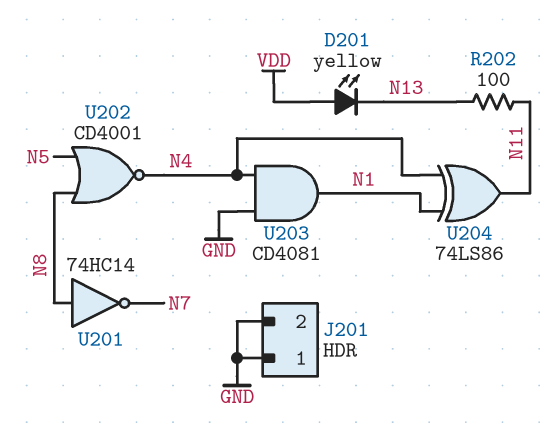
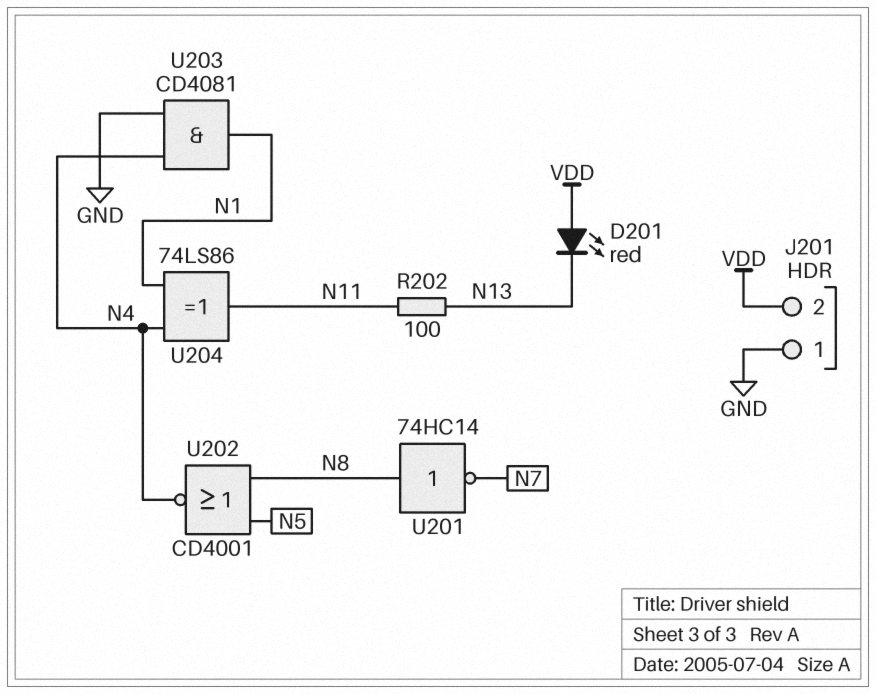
D201: LED yellow (A VDD, K N13) -> LED red (A VDD, K N13)
J201 pin 2: GND -> VDD

